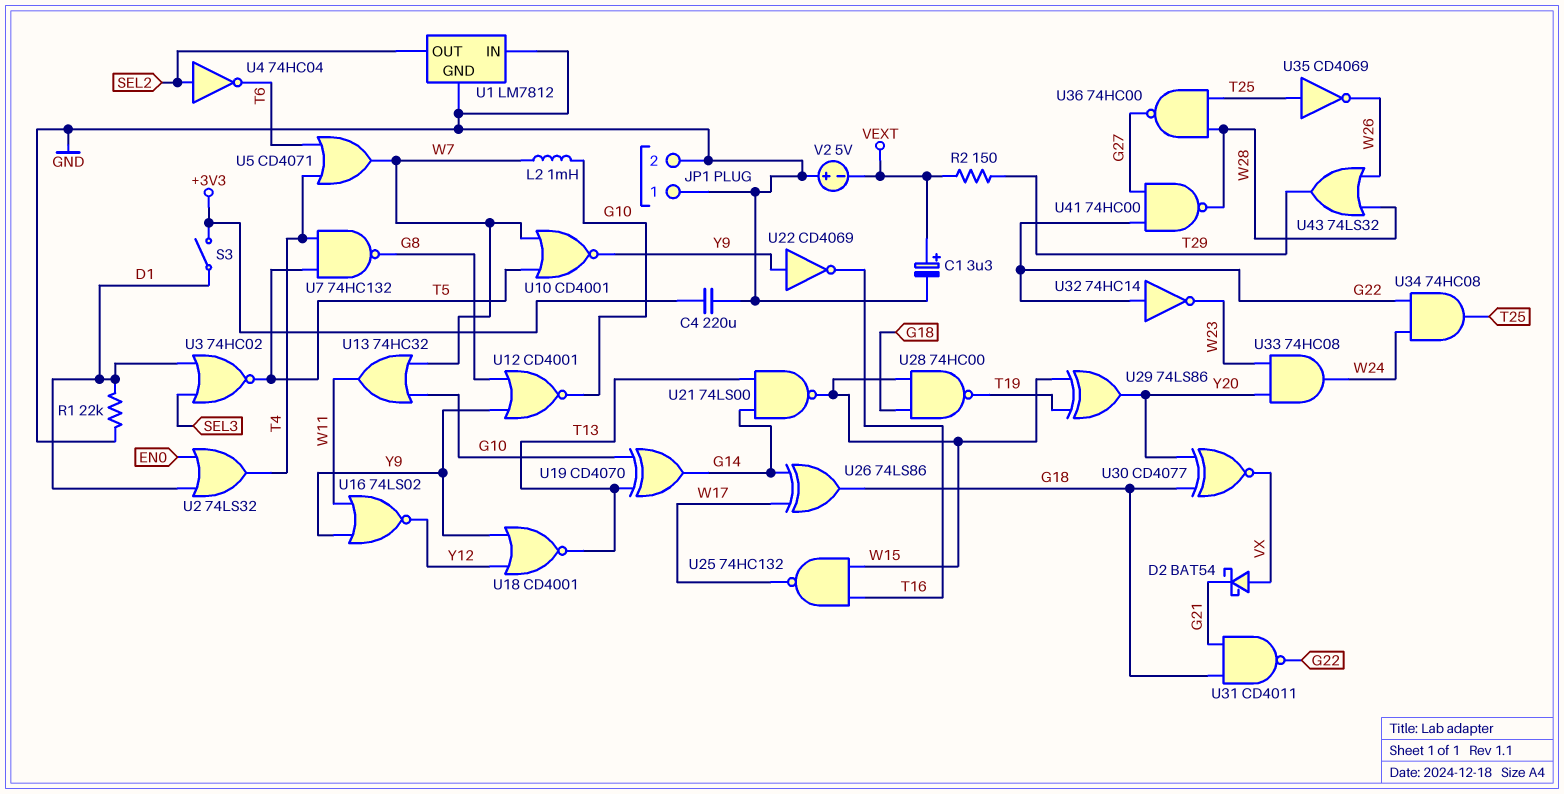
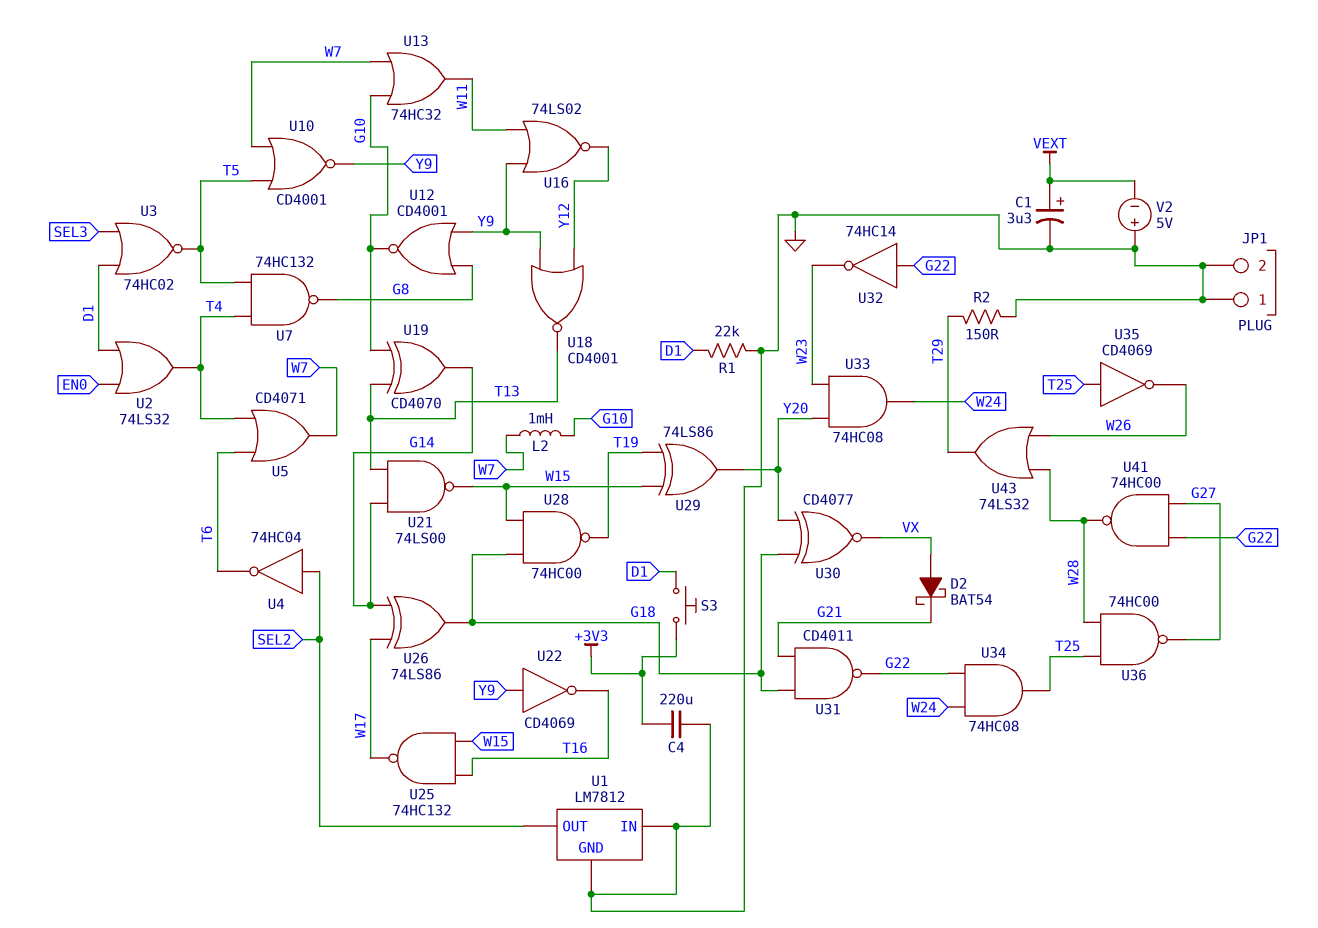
R2: 150 (T29, VEXT) -> 150 (GND, T29)
S3: switch (+3V3, D1) -> button (+3V3, D1)

